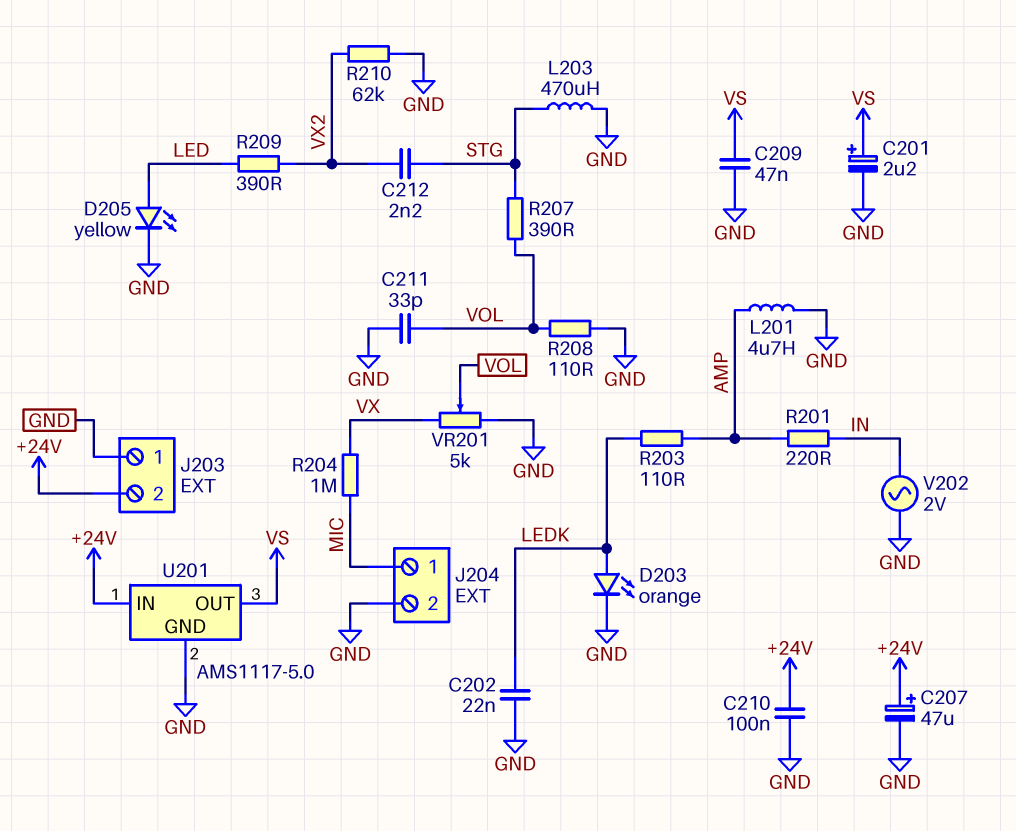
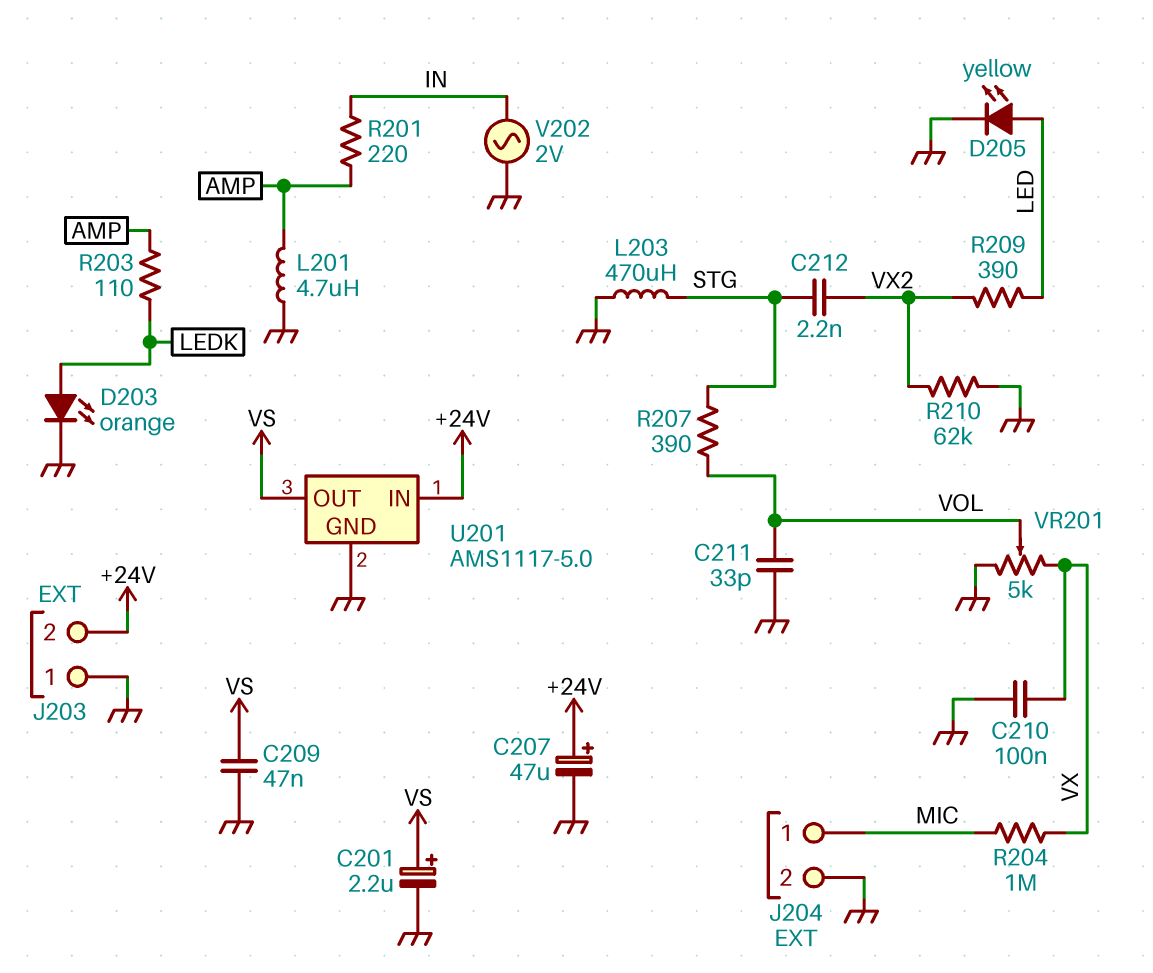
C202: 22nF (GND, LEDK) -> none
C210: 100nF (+24V, GND) -> 100nF (GND, VX)
R208: 110 (GND, VOL) -> none

